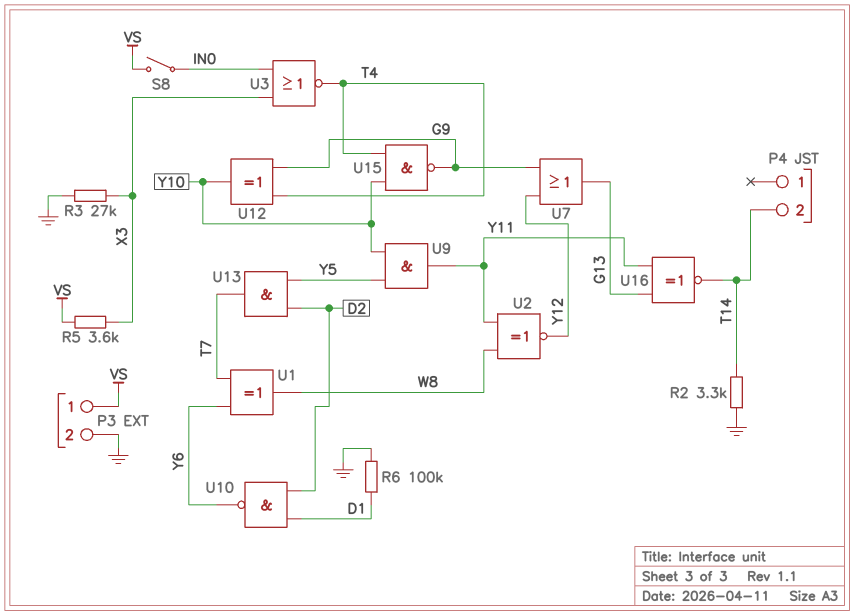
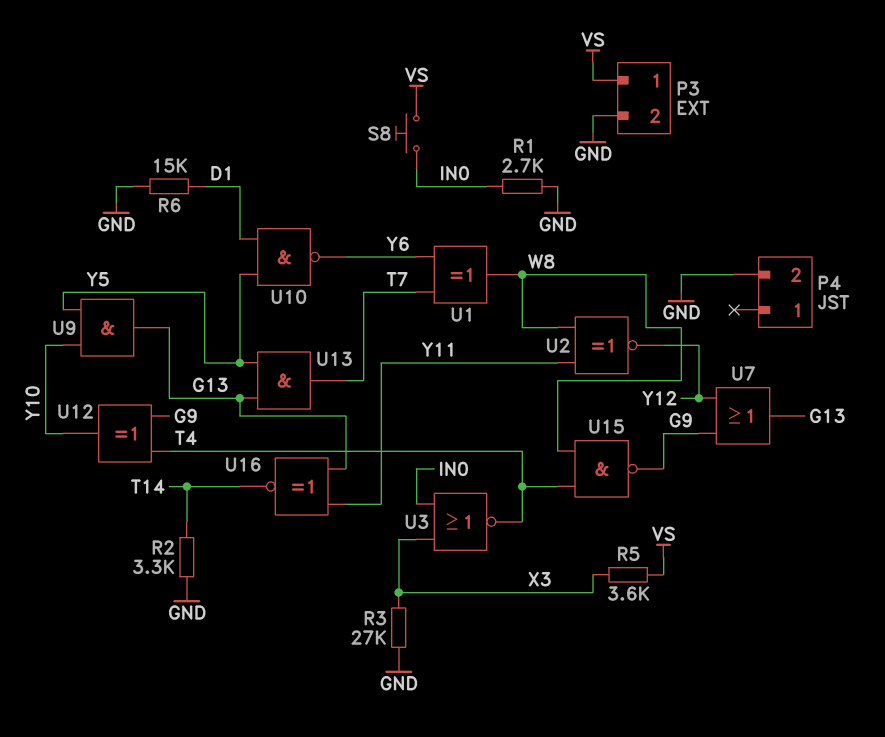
P4 pin 2: T14 -> GND
R1: none -> 2.7k (GND, IN0)
R6: 100k (D1, GND) -> 15k (D1, GND)
S8: switch (IN0, VS) -> button (IN0, VS)
U9: AND (in Y5, in Y10, out Y11) -> AND (in Y5, in Y10, out G13)
U10: NAND (in D1, in D2, out Y6) -> NAND (in D1, in Y5, out Y6)
U13: AND (in D2, in Y5, out T7) -> AND (in G13, in Y5, out T7)
U15: NAND (in T4, in Y10, out G9) -> NAND (in T4, in W8, out G9)

